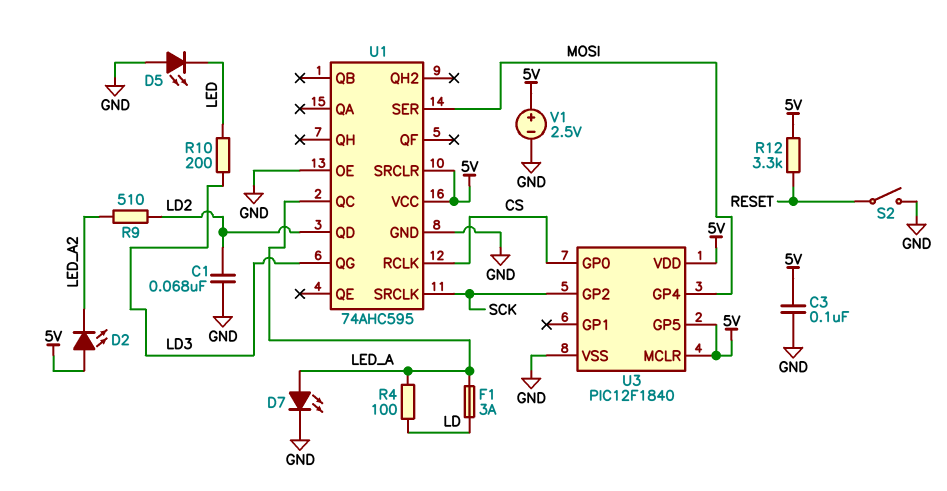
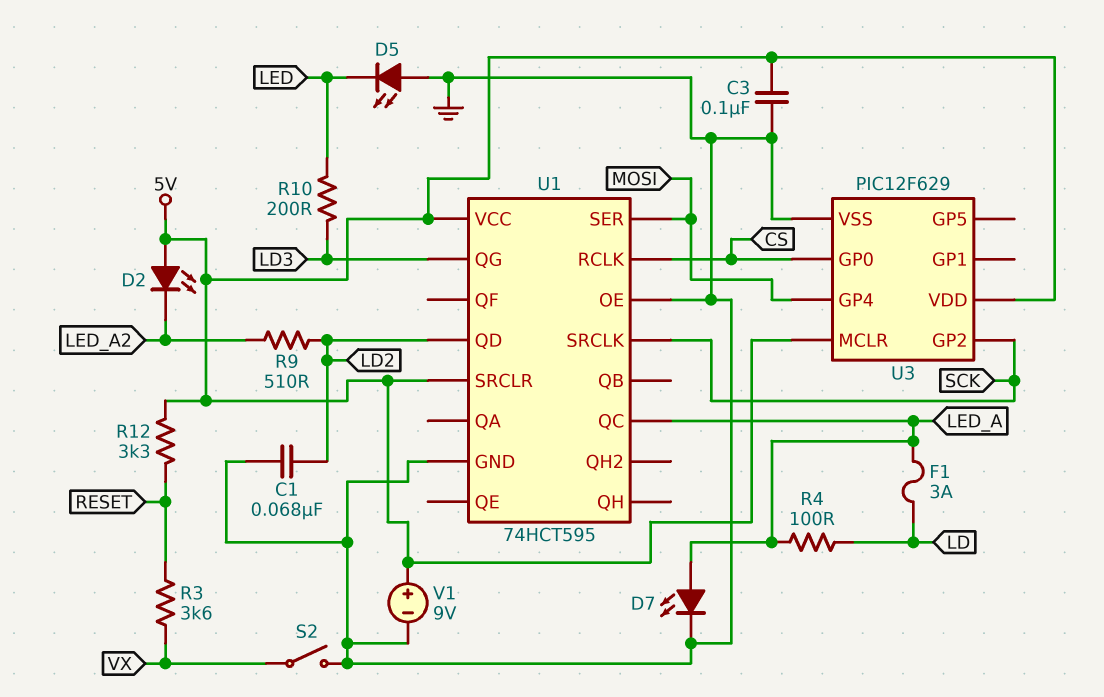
R3: none -> 3.6k (RESET, VX)
S2: switch (GND, RESET) -> switch (GND, VX)
U1: 74AHC595 -> 74HCT595
U3: PIC12F1840 -> PIC12F629
U3 pin GP5: 5V -> none
V1: 2.5V (plus 5V, minus GND) -> 9V (plus 5V, minus GND)

